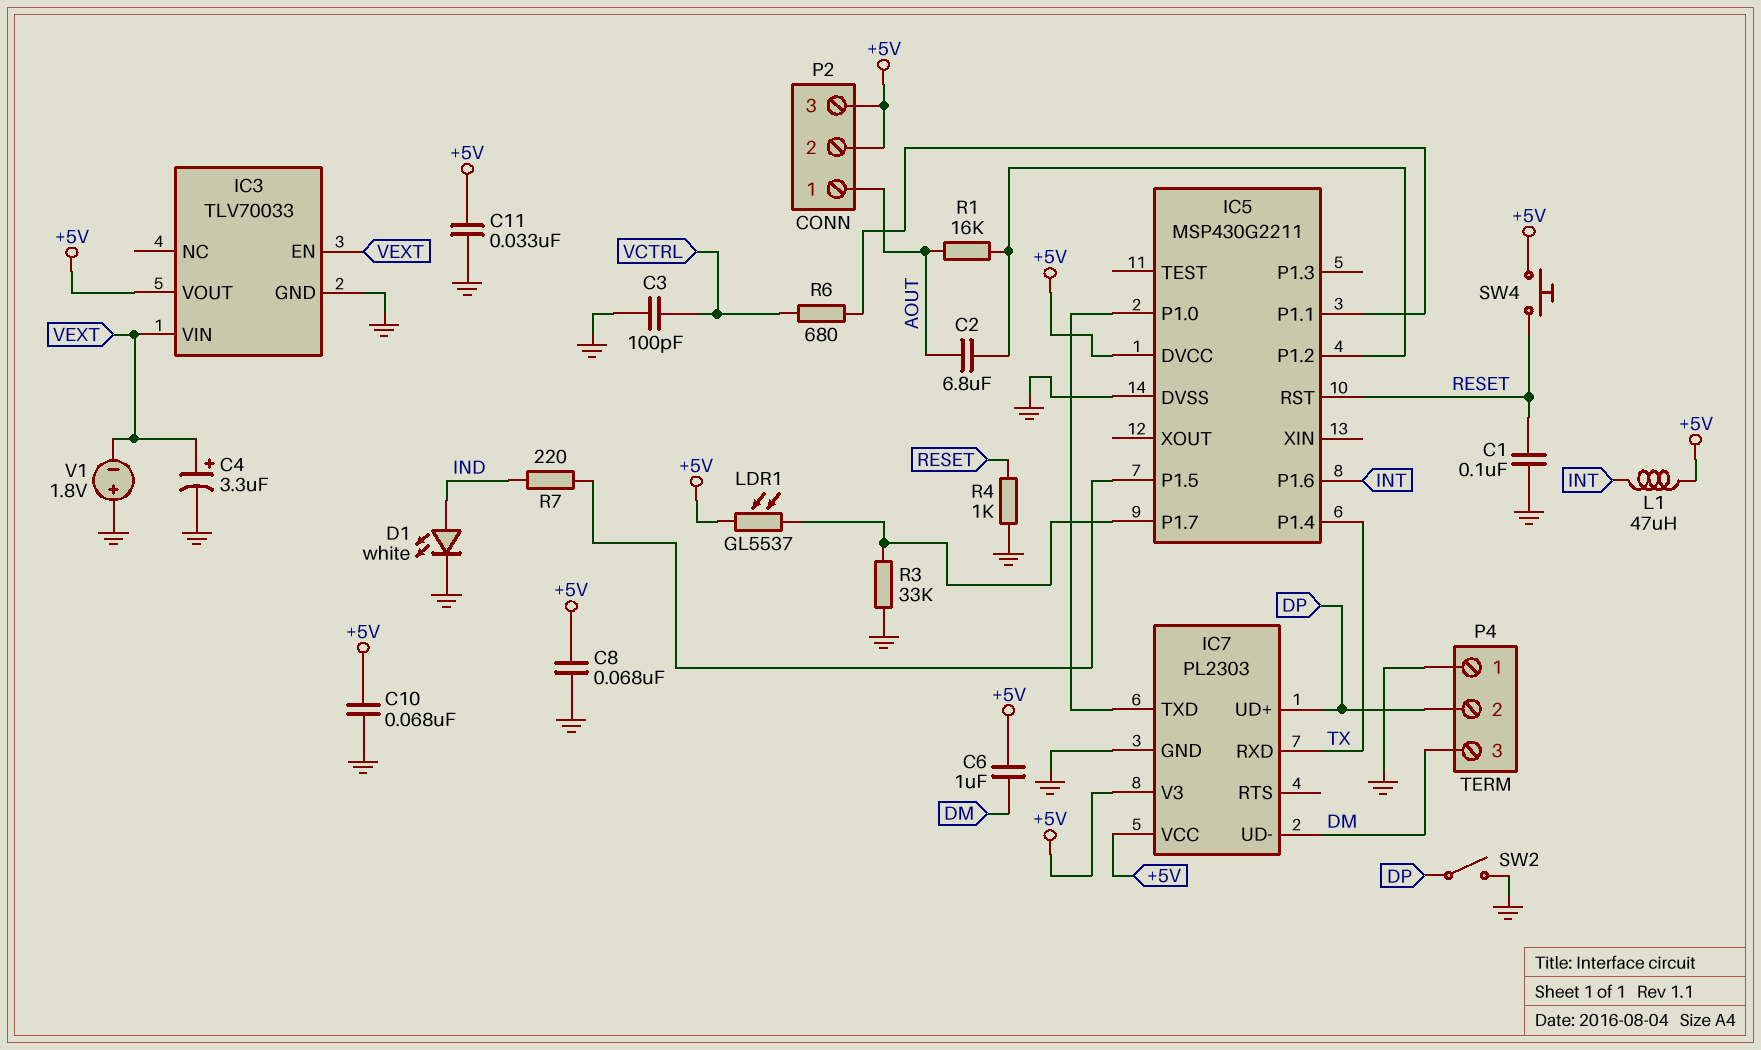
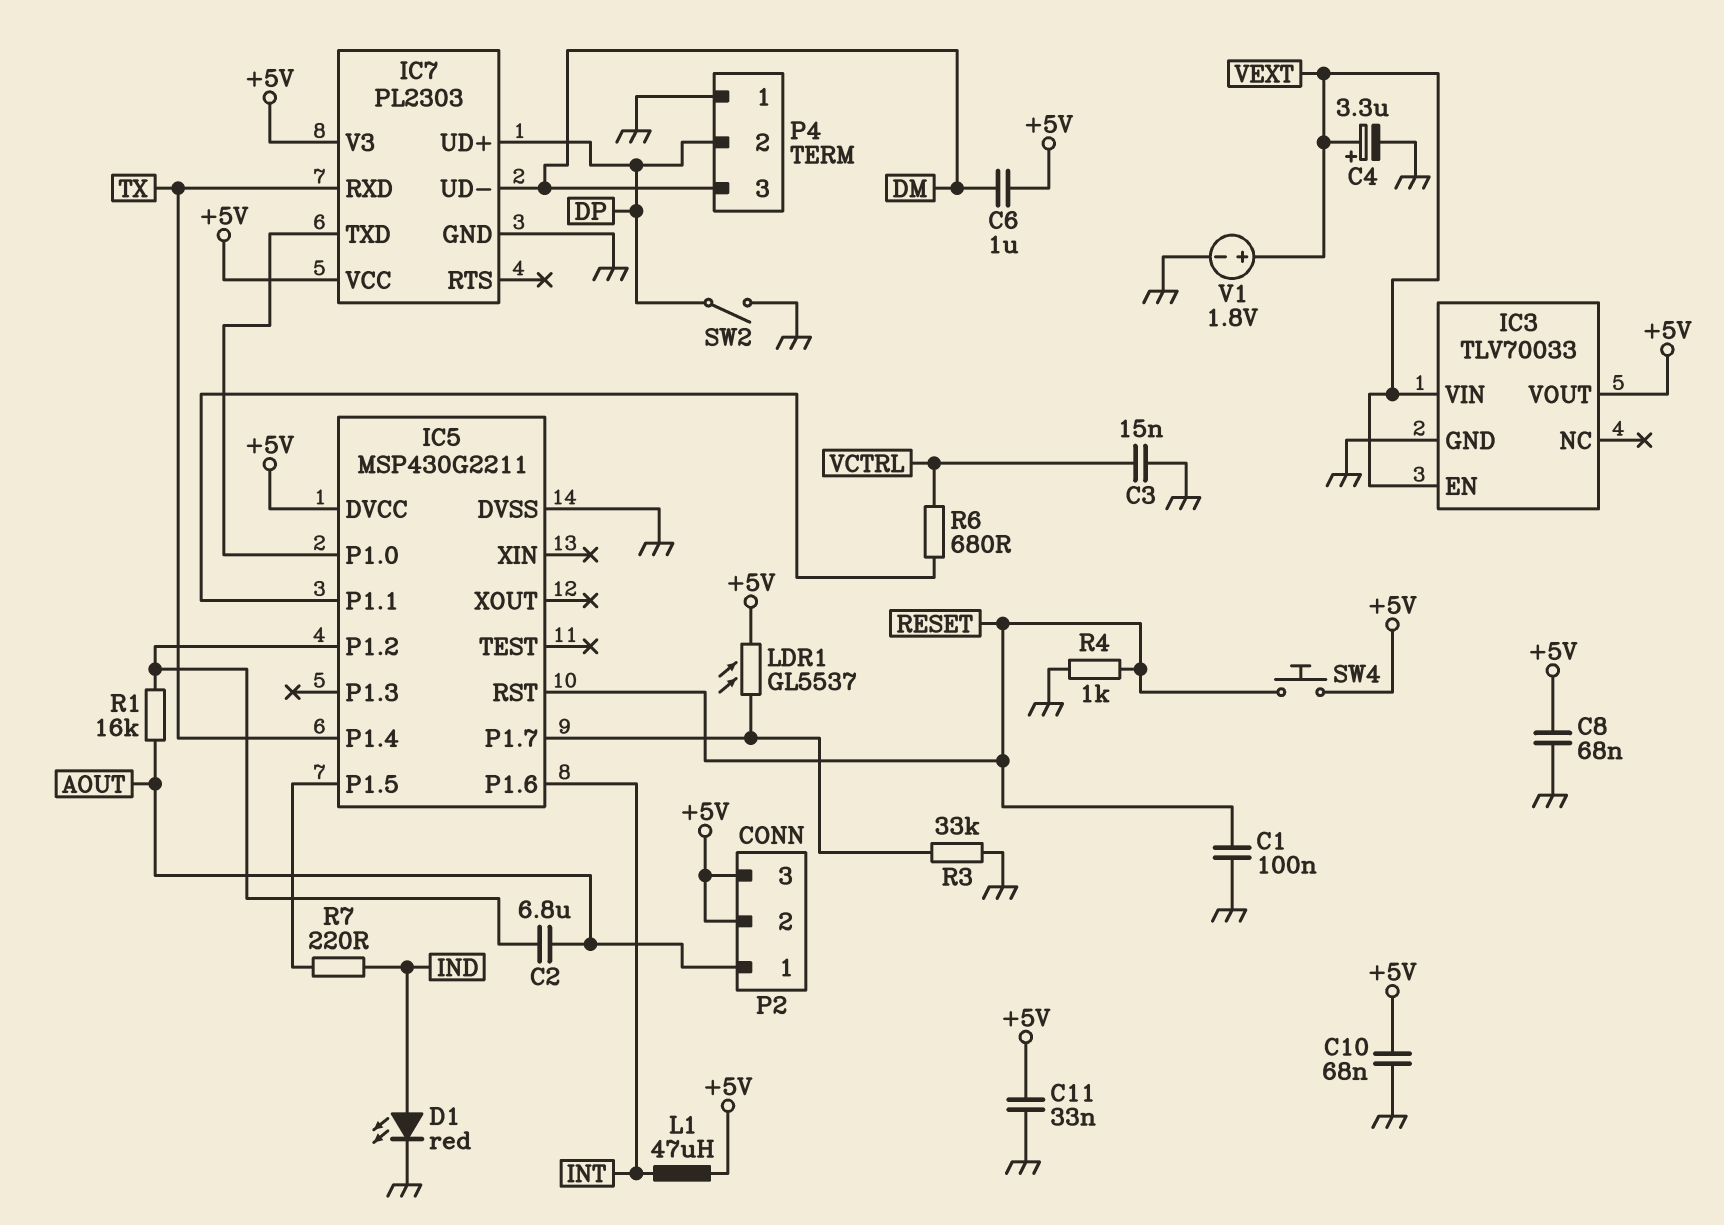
C3: 100pF (GND, VCTRL) -> 15nF (GND, VCTRL)
D1: LED white (A IND, K GND) -> LED red (A IND, K GND)
V1: 1.8V (plus GND, minus VEXT) -> 1.8V (plus VEXT, minus GND)

